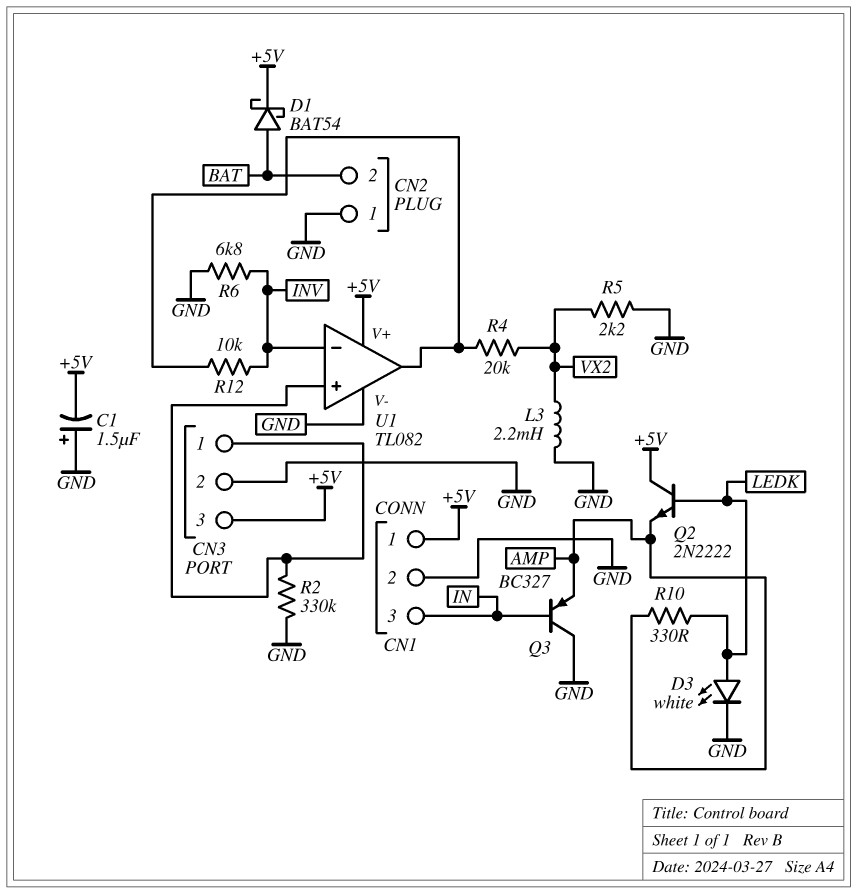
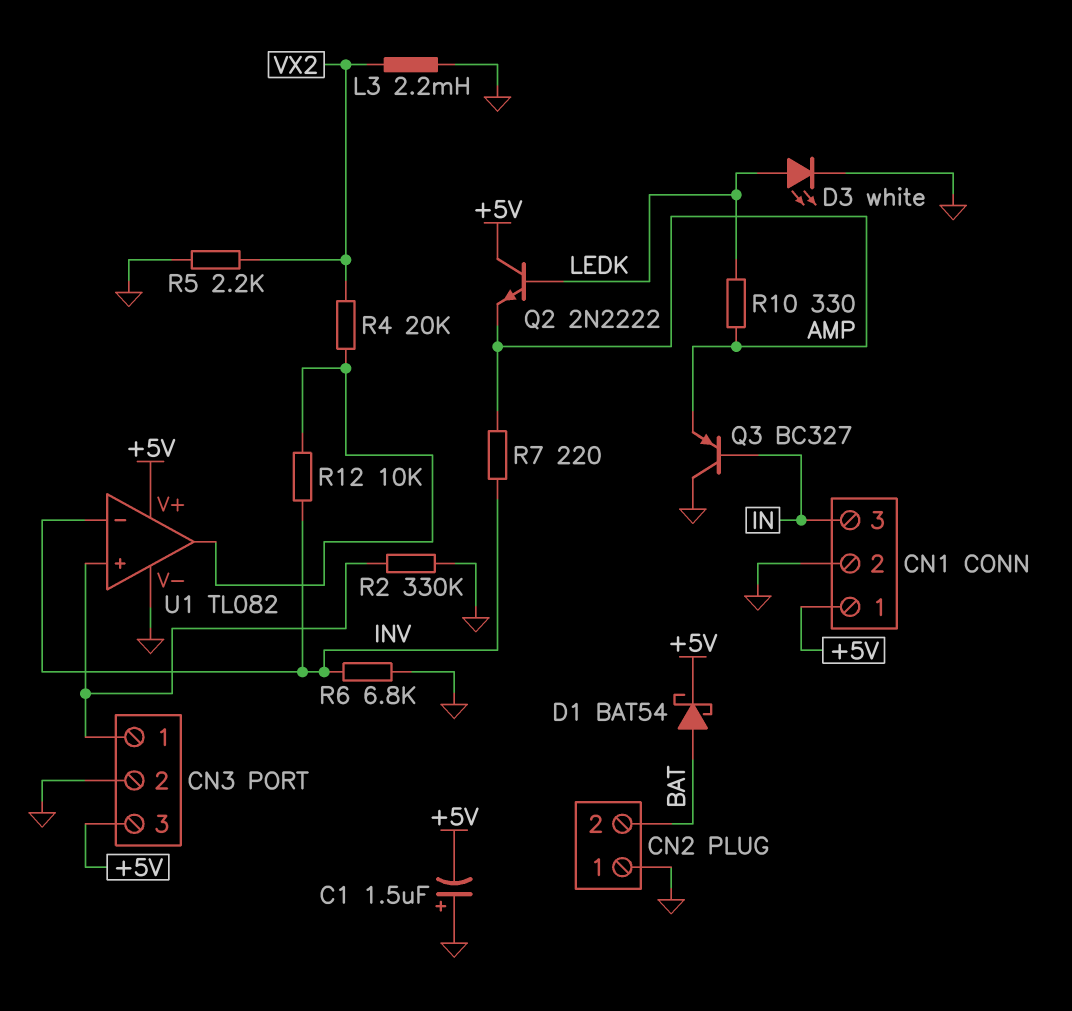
R7: none -> 220 (AMP, INV)

